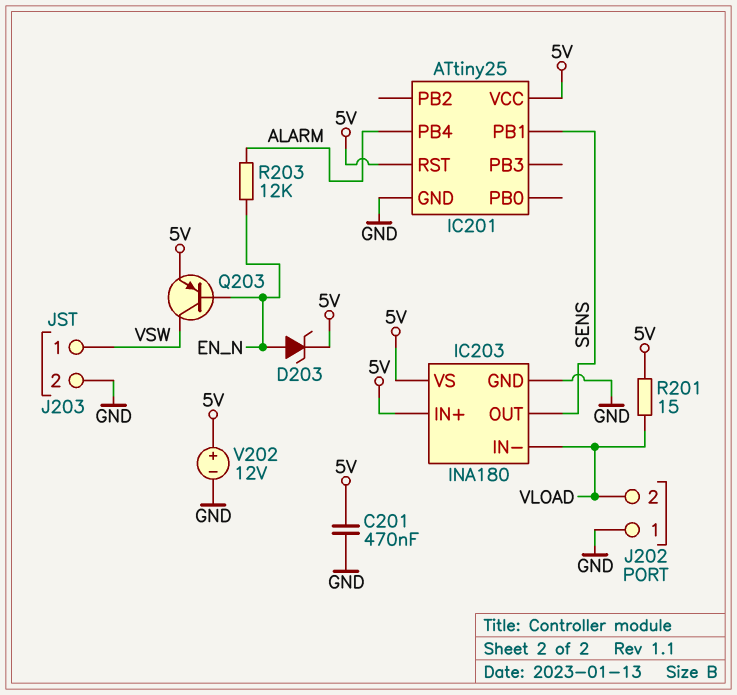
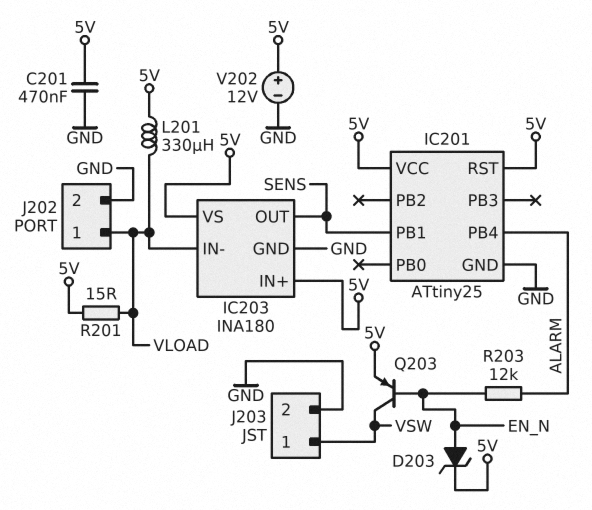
J202 pin 1: GND -> VLOAD
J202 pin 2: VLOAD -> GND
L201: none -> 330uH (5V, VLOAD)

